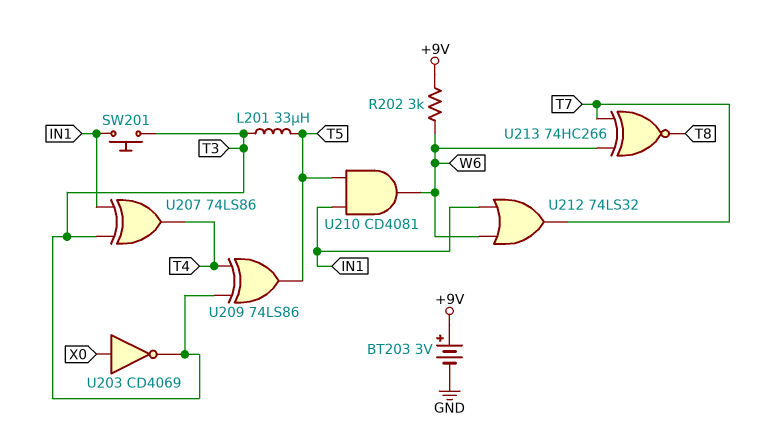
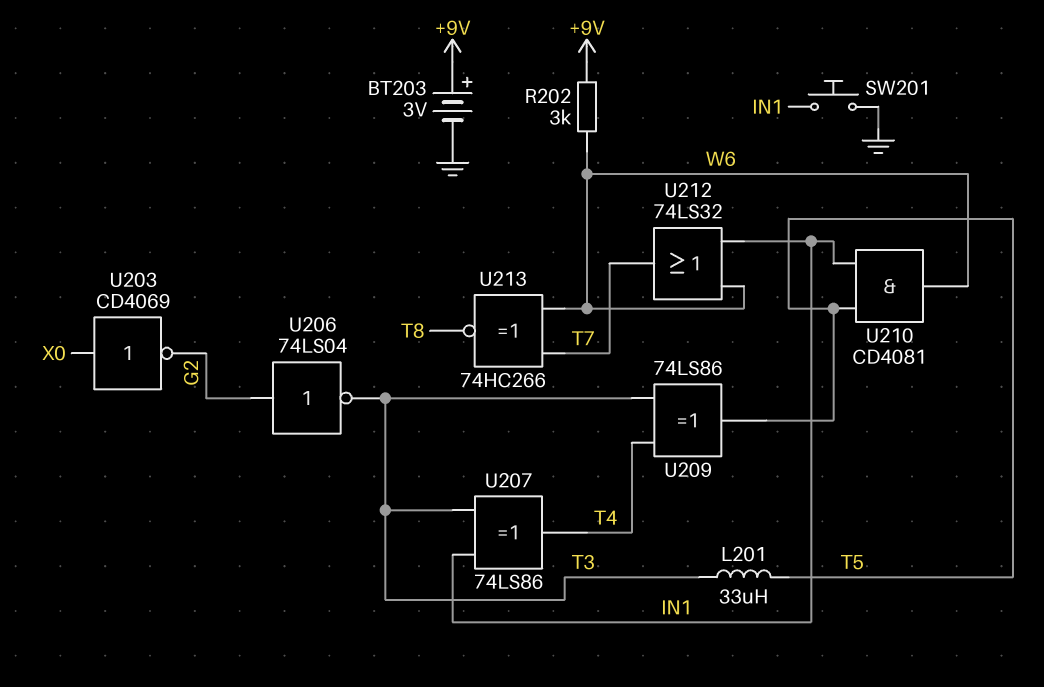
SW201: button (IN1, T3) -> button (GND, IN1)
U203: NOT CD4069 (in X0, out T3) -> NOT CD4069 (in X0, out G2)
U206: none -> NOT 74LS04 (in G2, out T3)

